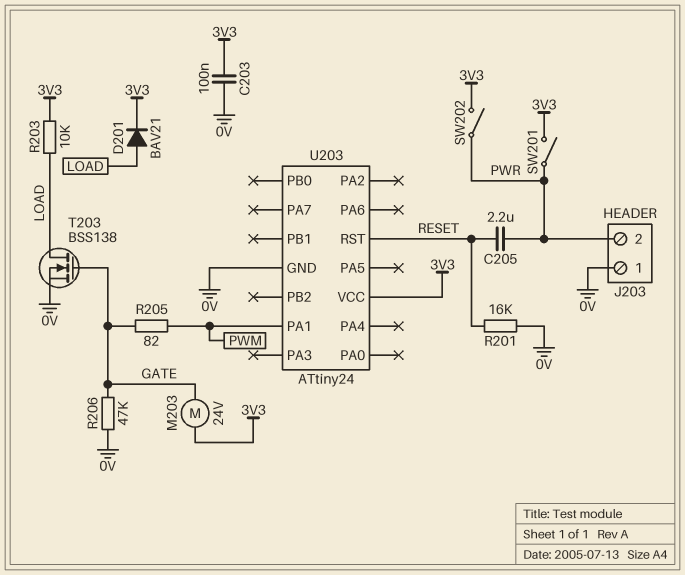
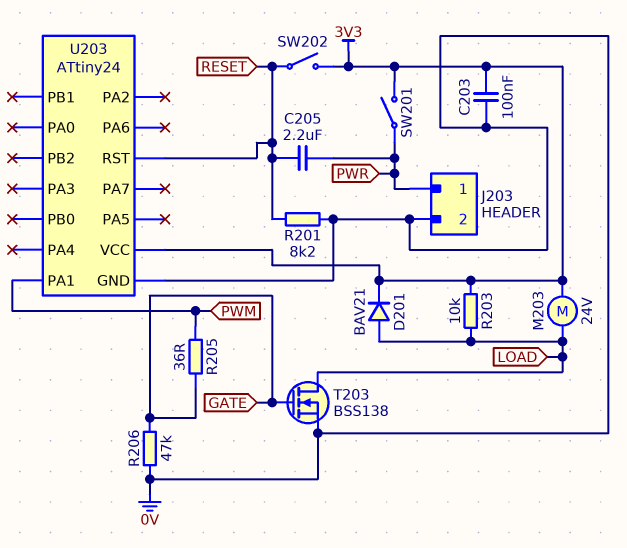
J203 pin 1: 0V -> PWR
J203 pin 2: PWR -> 0V
M203: motor 24V (3V3, GATE) -> motor 24V (3V3, LOAD)
R201: 16k (0V, RESET) -> 8.2k (0V, RESET)
R205: 82 (GATE, PWM) -> 36 (GATE, PWM)
SW202: switch (3V3, PWR) -> switch (3V3, RESET)

